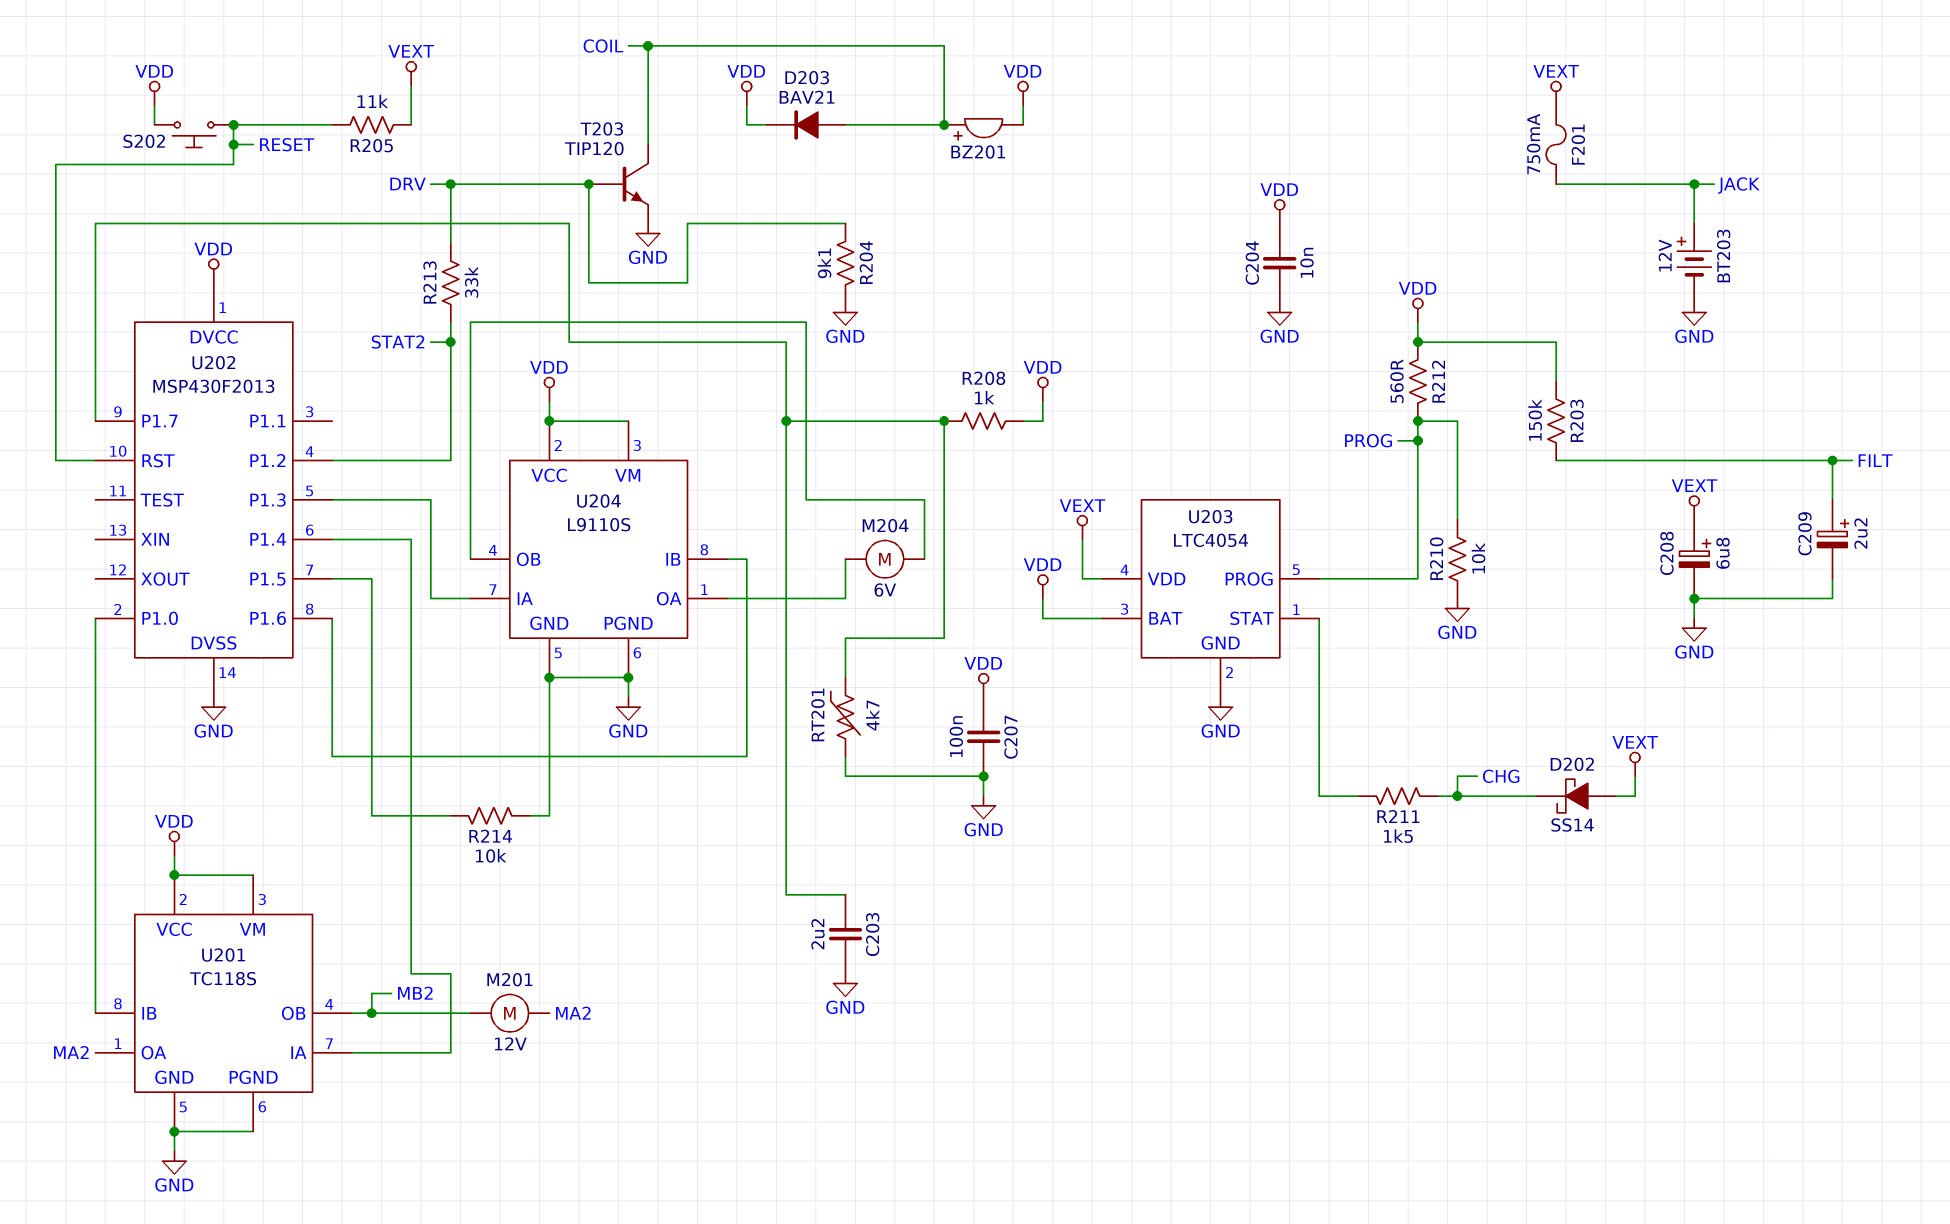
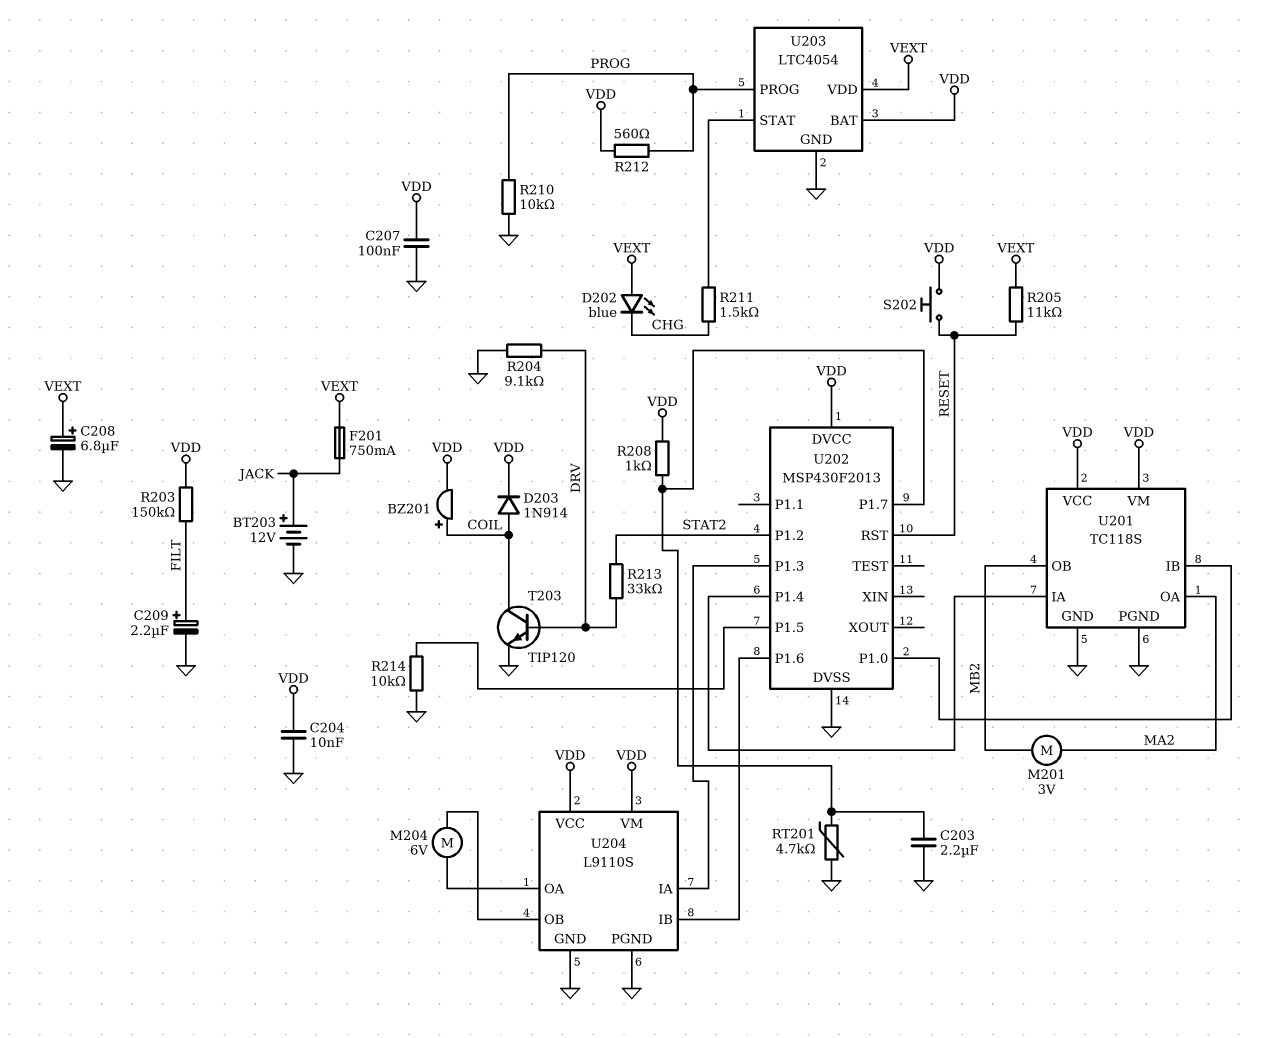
D202: schottky SS14 (A VEXT, K CHG) -> LED blue (A VEXT, K CHG)
D203: diode BAV21 (A COIL, K VDD) -> diode 1N914 (A COIL, K VDD)
M201: motor 12V (MA2, MB2) -> motor 3V (MA2, MB2)

